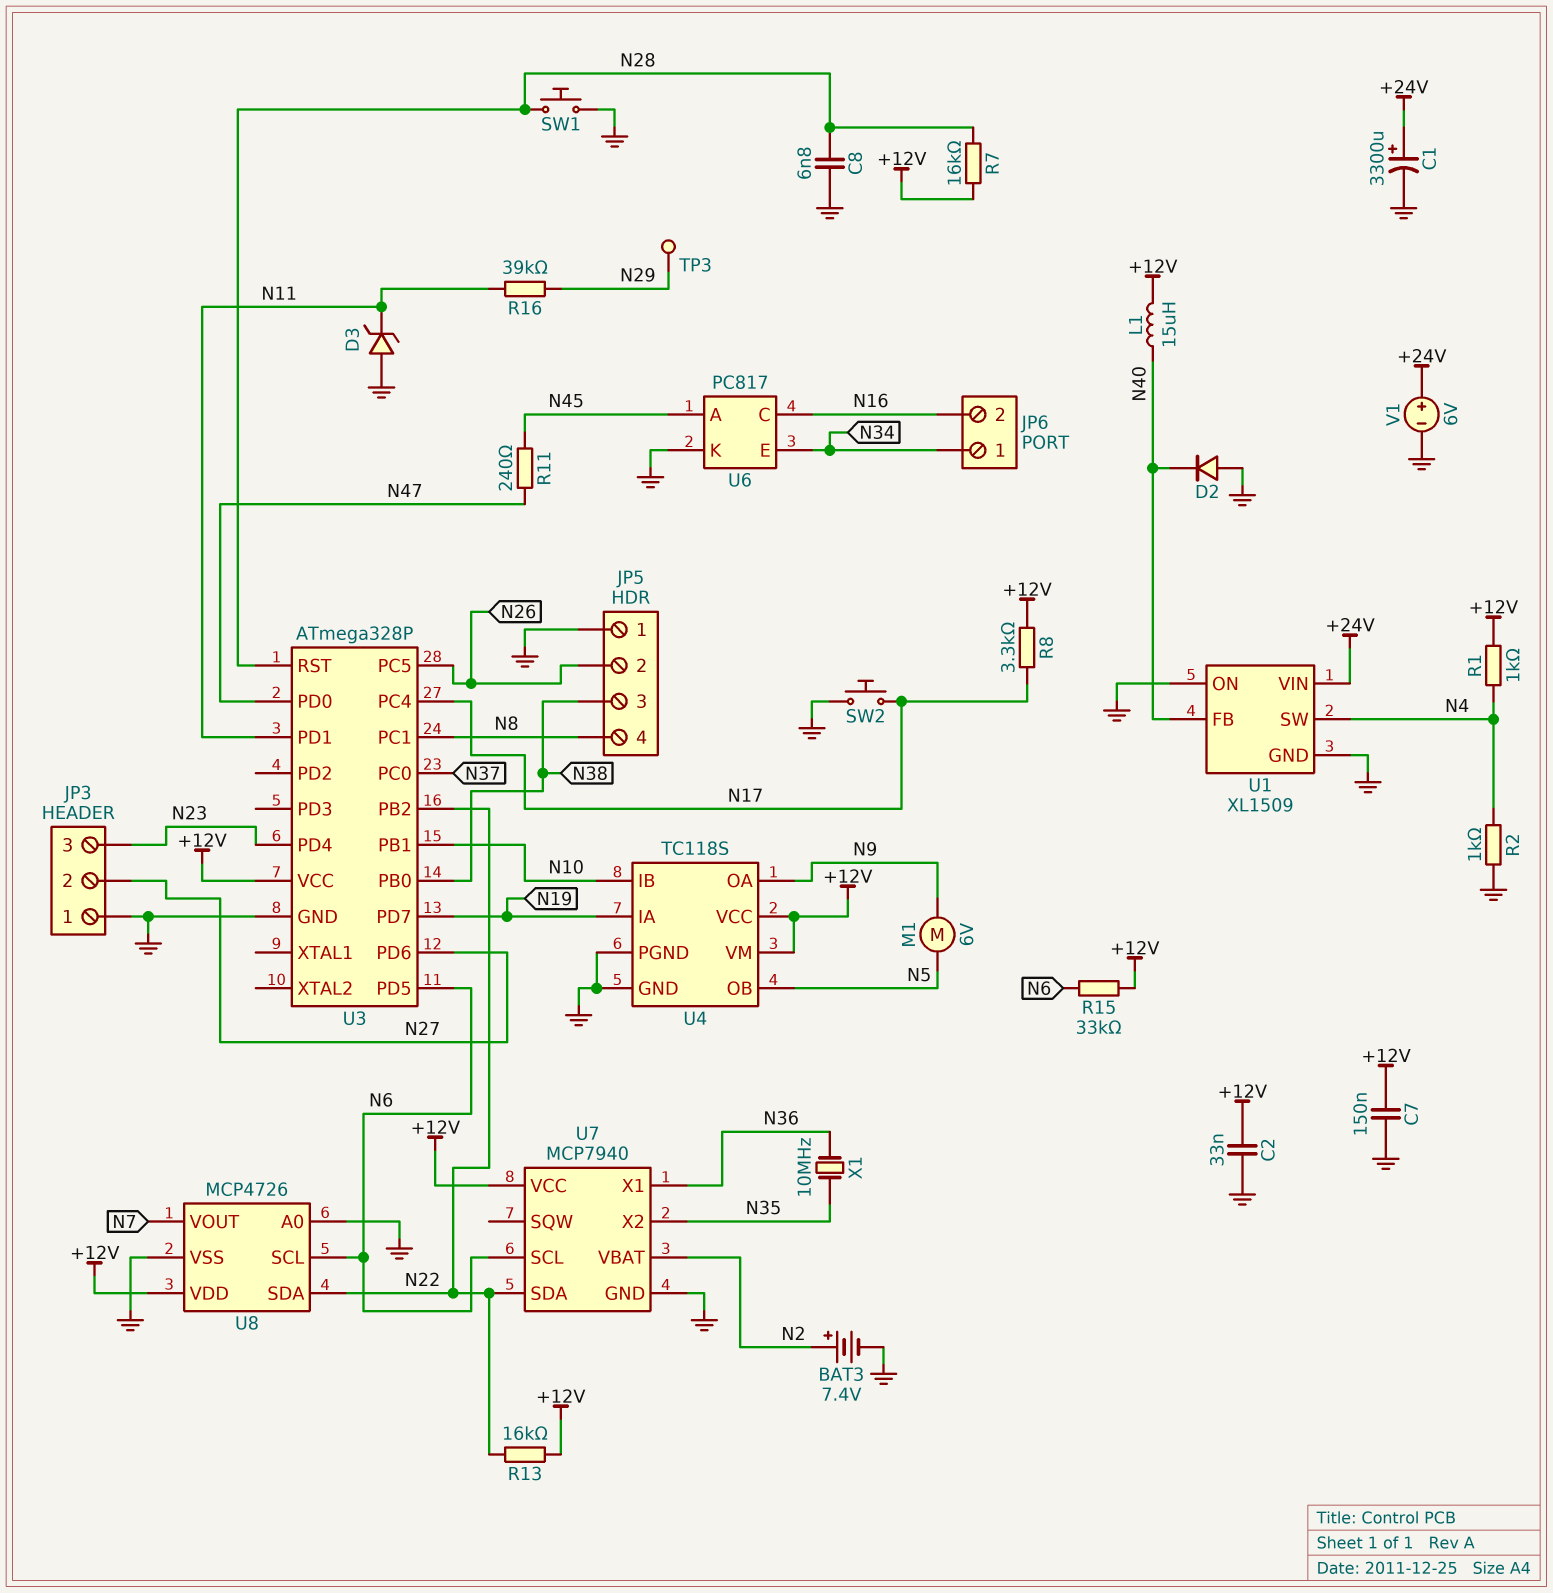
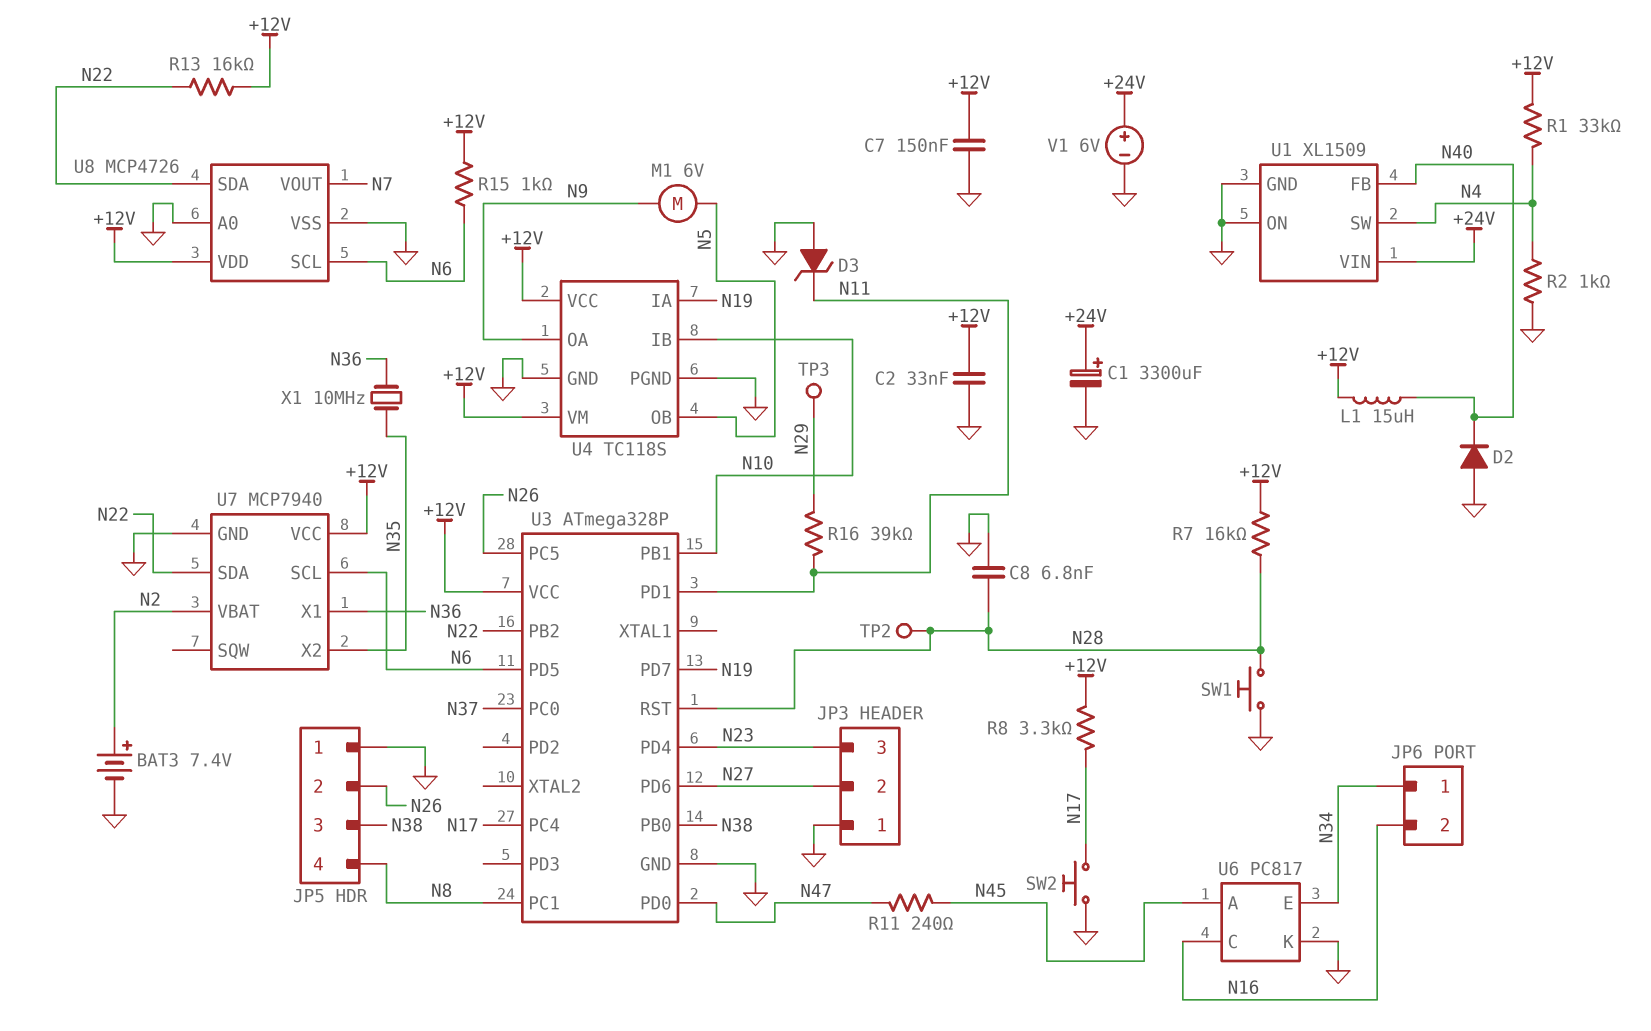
R1: 1k (+12V, N4) -> 33k (+12V, N4)
R15: 33k (+12V, N6) -> 1k (+12V, N6)
TP2: none -> test point (N28)

